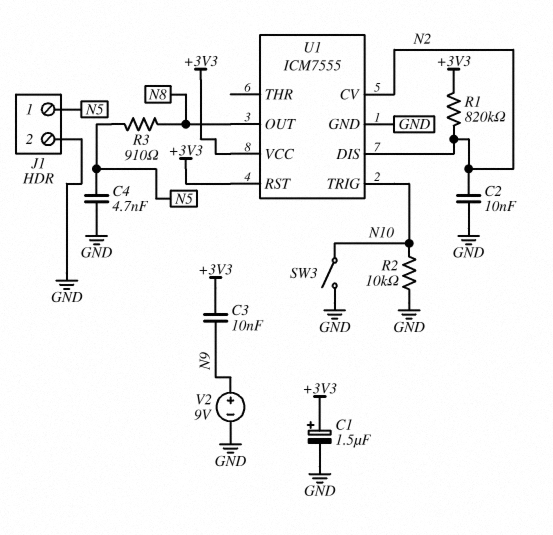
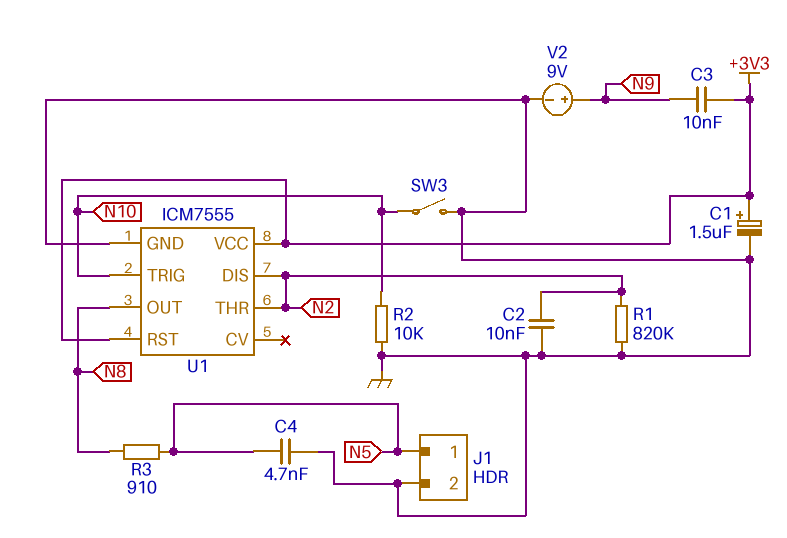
R1: 820k (+3V3, N2) -> 820k (GND, N2)
U1 pin CV: N2 -> none
U1 pin THR: none -> N2

